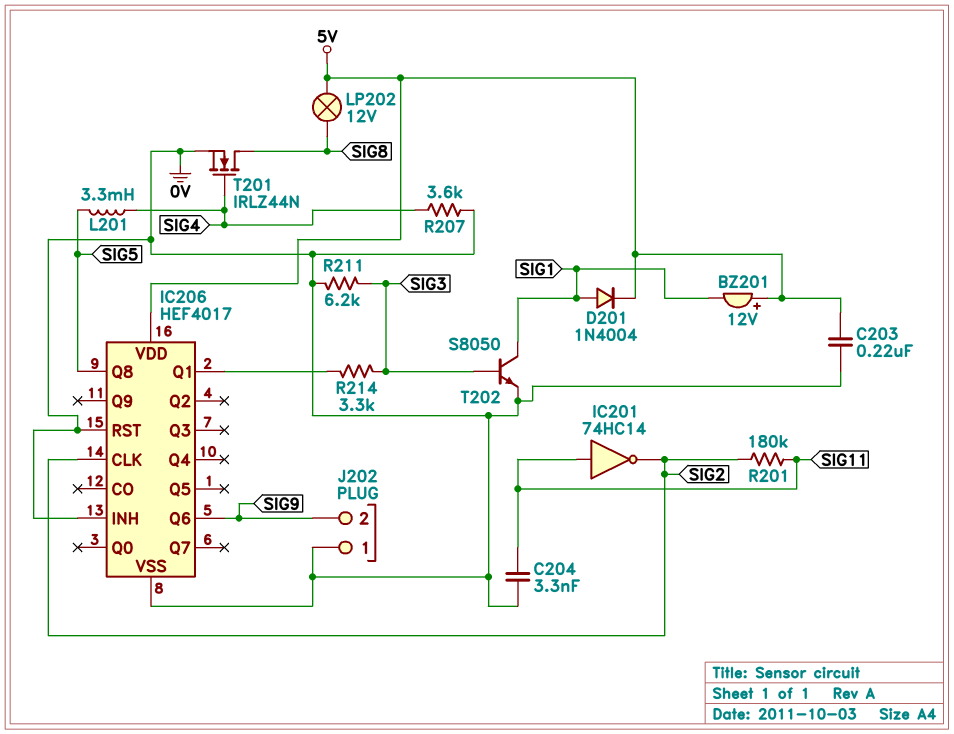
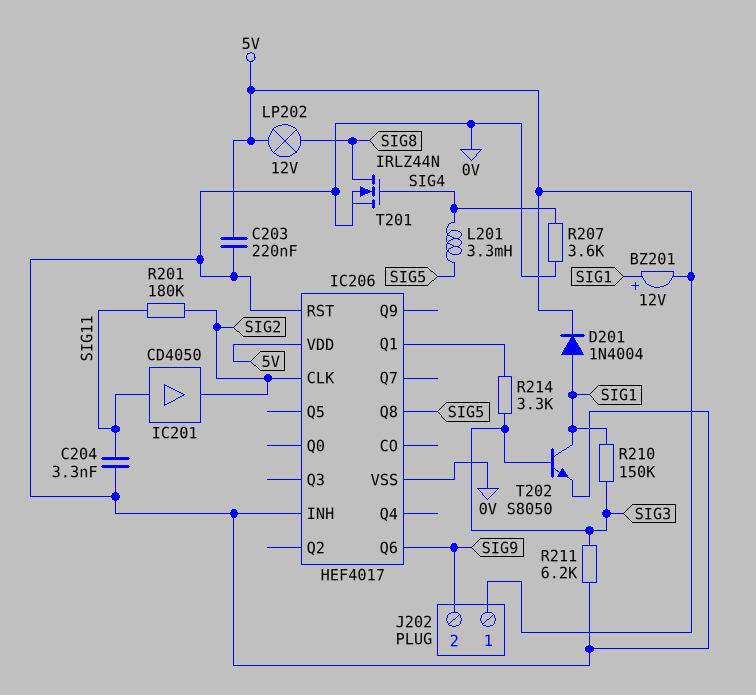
BZ201: buzzer 12V (plus 5V, minus SIG1) -> buzzer 12V (plus SIG1, minus 5V)
IC201: NOT 74HC14 (in SIG11, out SIG2) -> buffer CD4050 (in SIG11, out SIG2)
J202 pin 1: 0V -> 5V
R210: none -> 150k (SIG1, SIG3)

